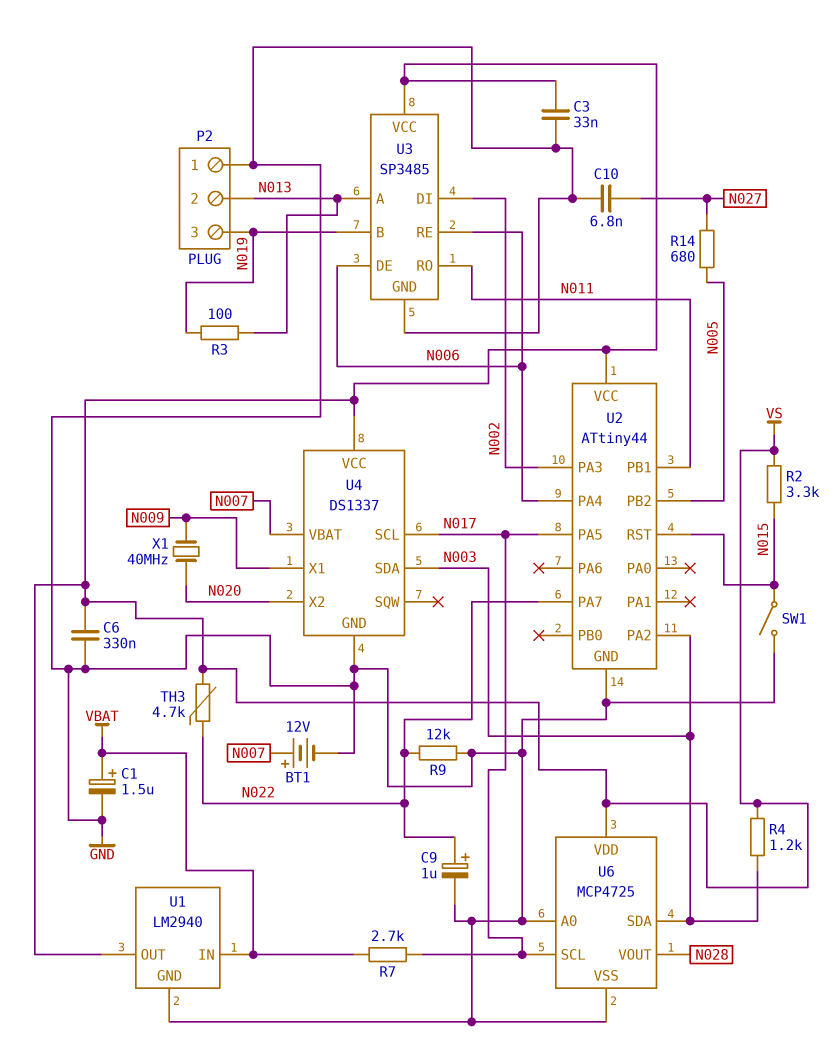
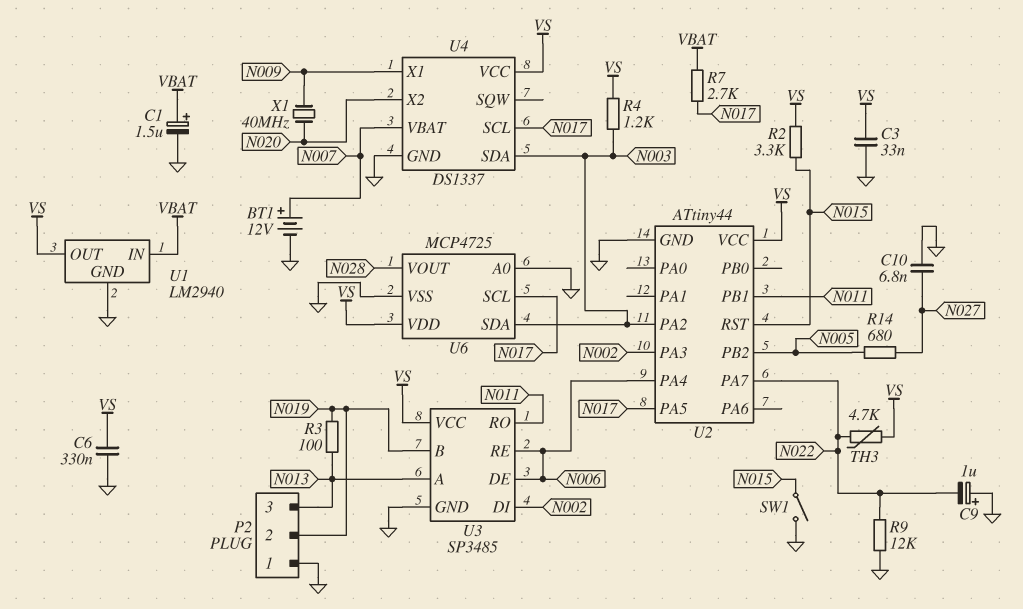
C9: 1uF (plus N022, minus GND) -> 1uF (plus GND, minus N022)
P2 pin 2: N013 -> N019
P2 pin 3: N019 -> N013

